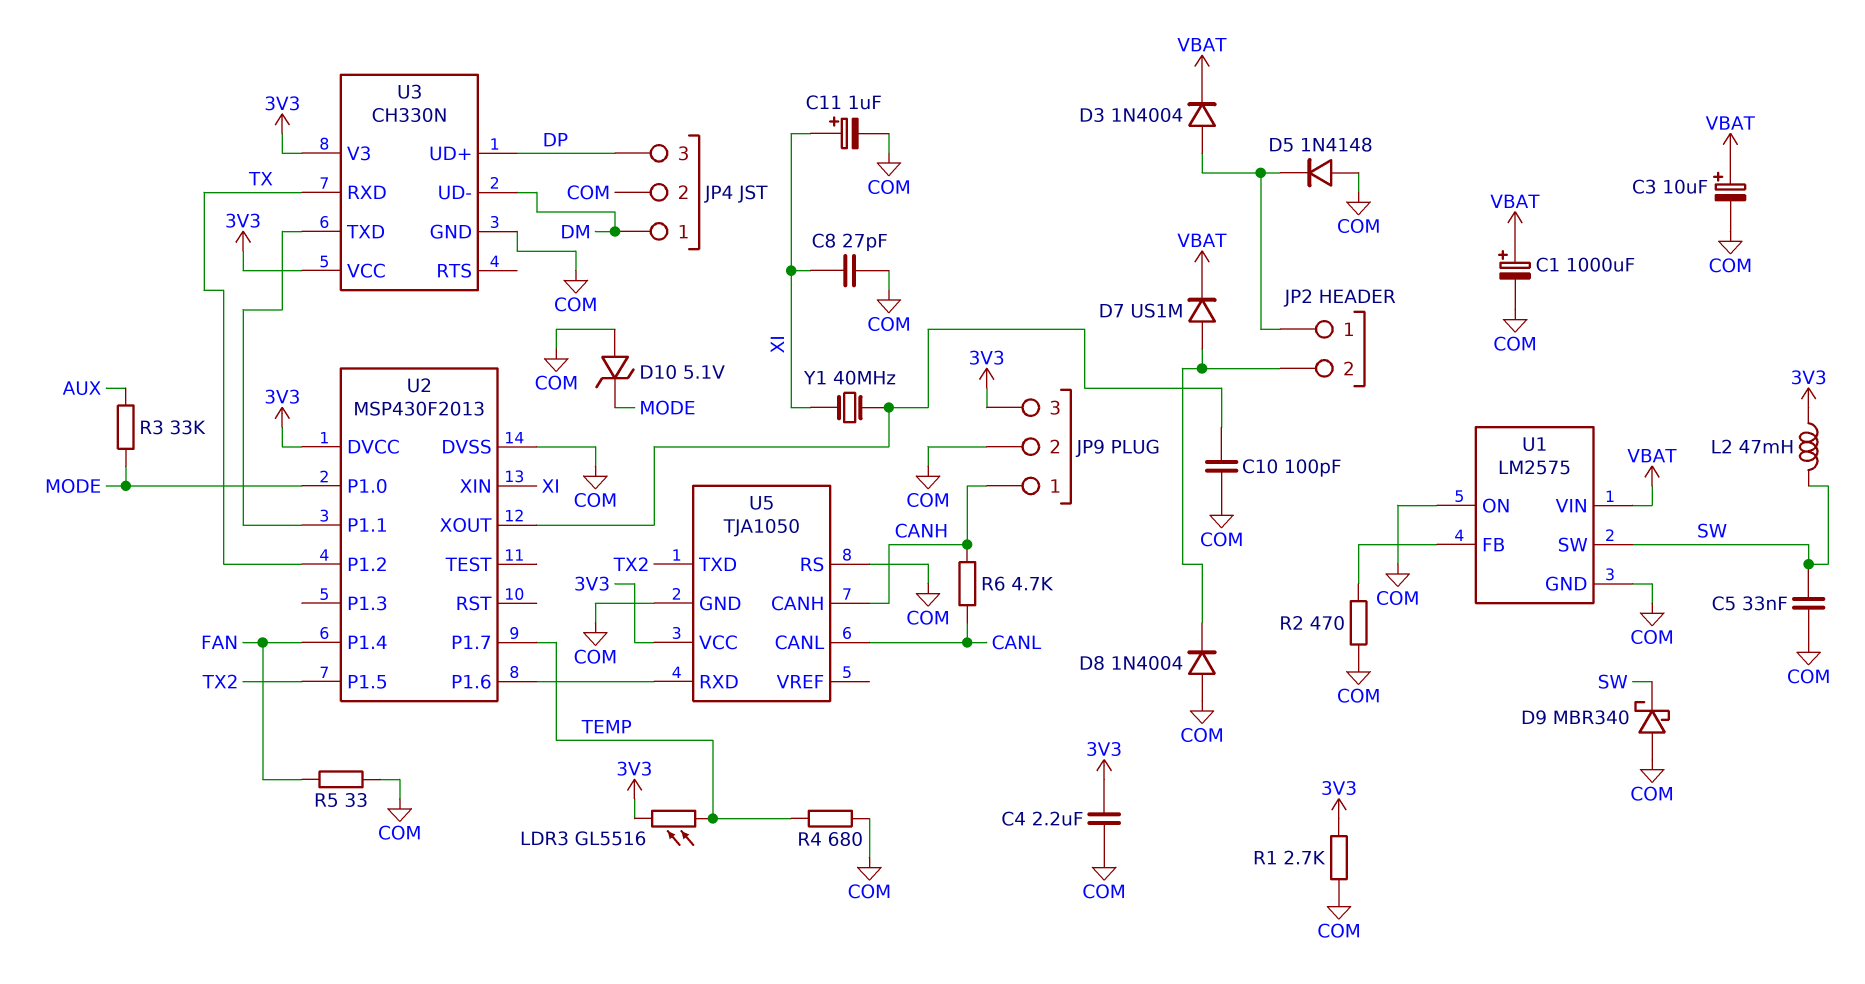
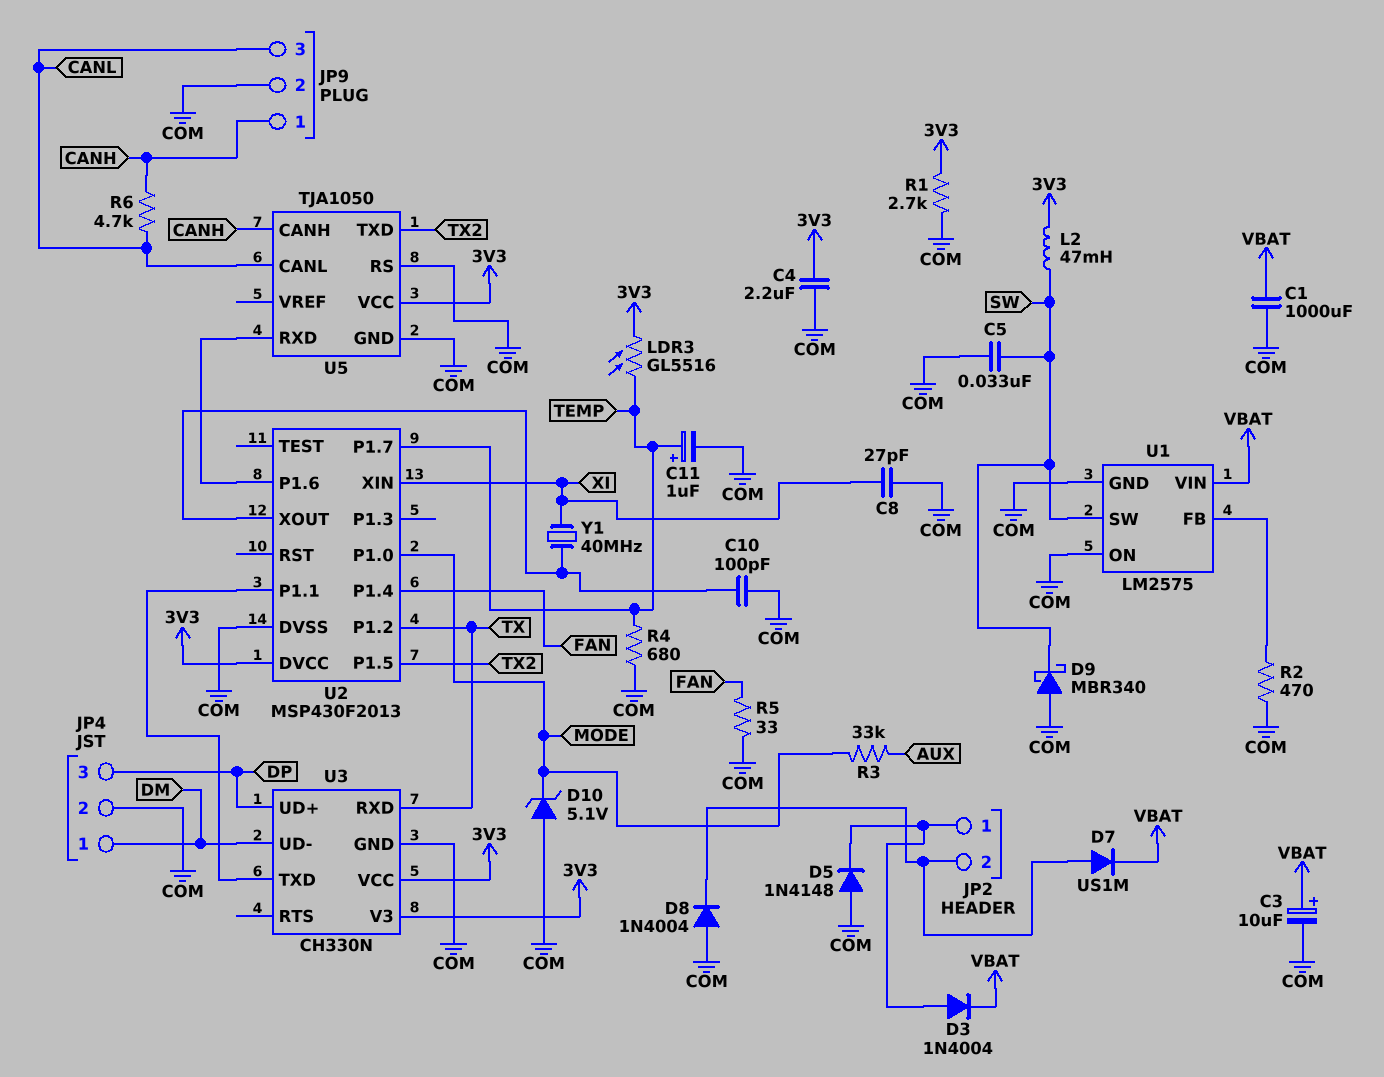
C1: 1000uF (plus VBAT, minus COM) -> 1000uF (COM, VBAT)
C11: 1uF (plus XI, minus COM) -> 1uF (plus TEMP, minus COM)
JP9 pin 3: 3V3 -> CANL

